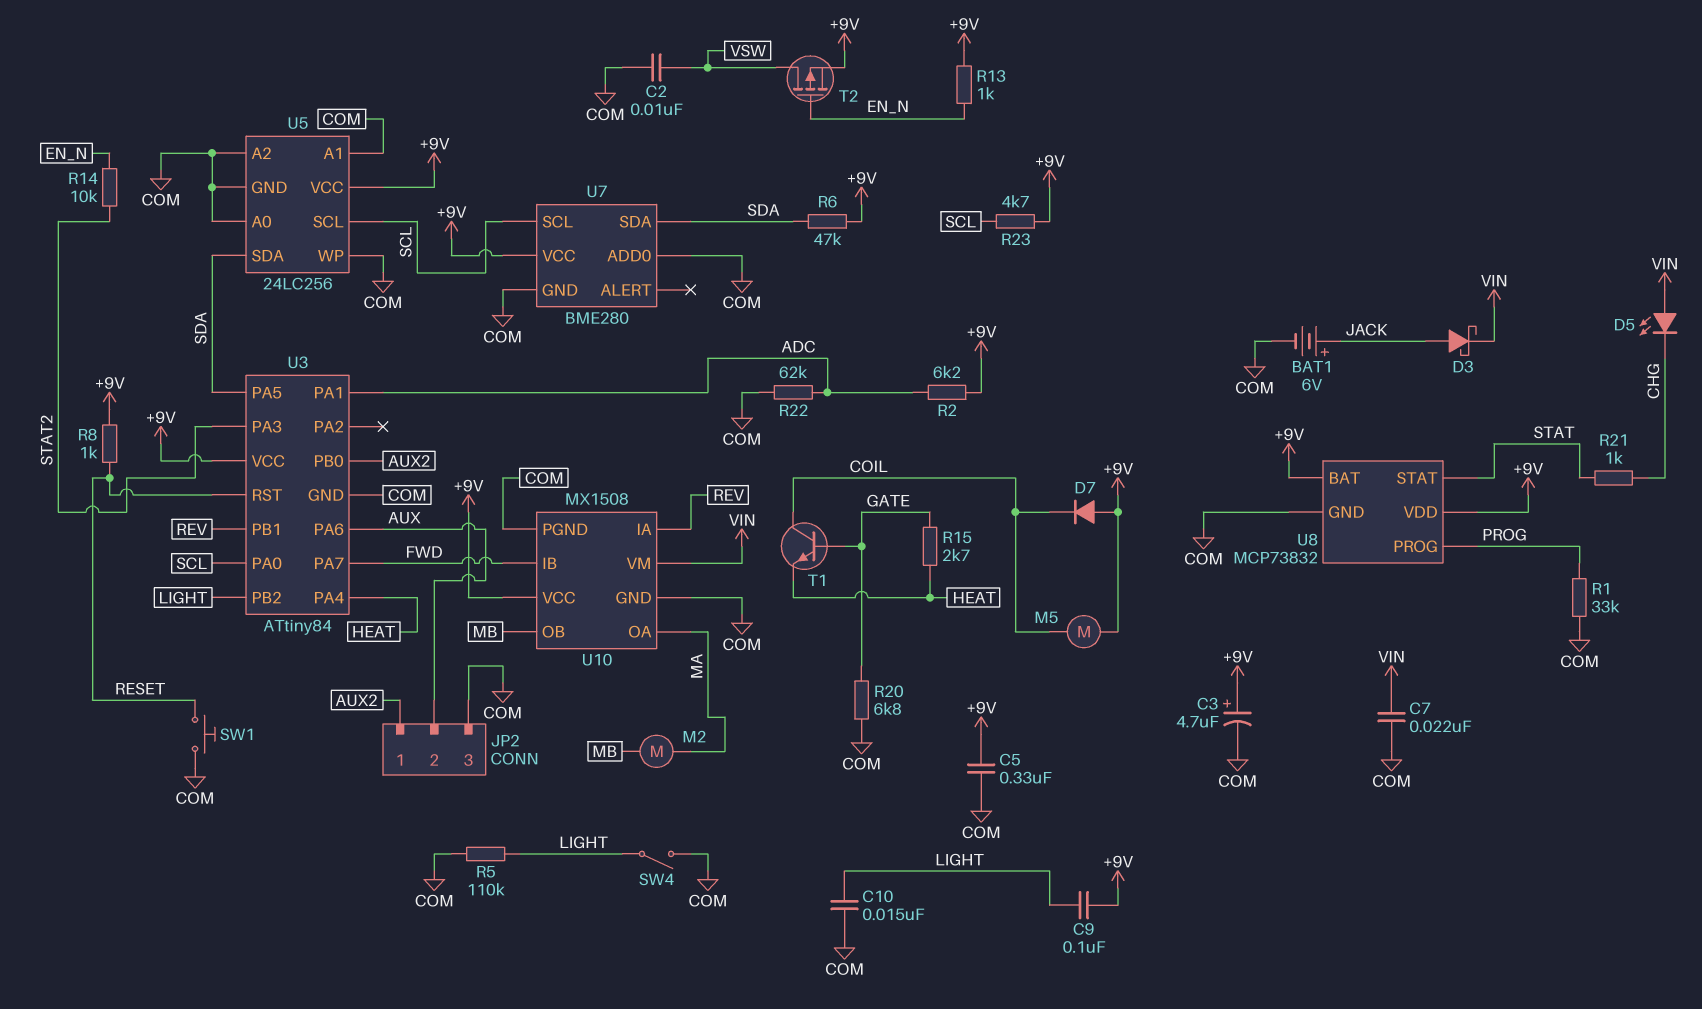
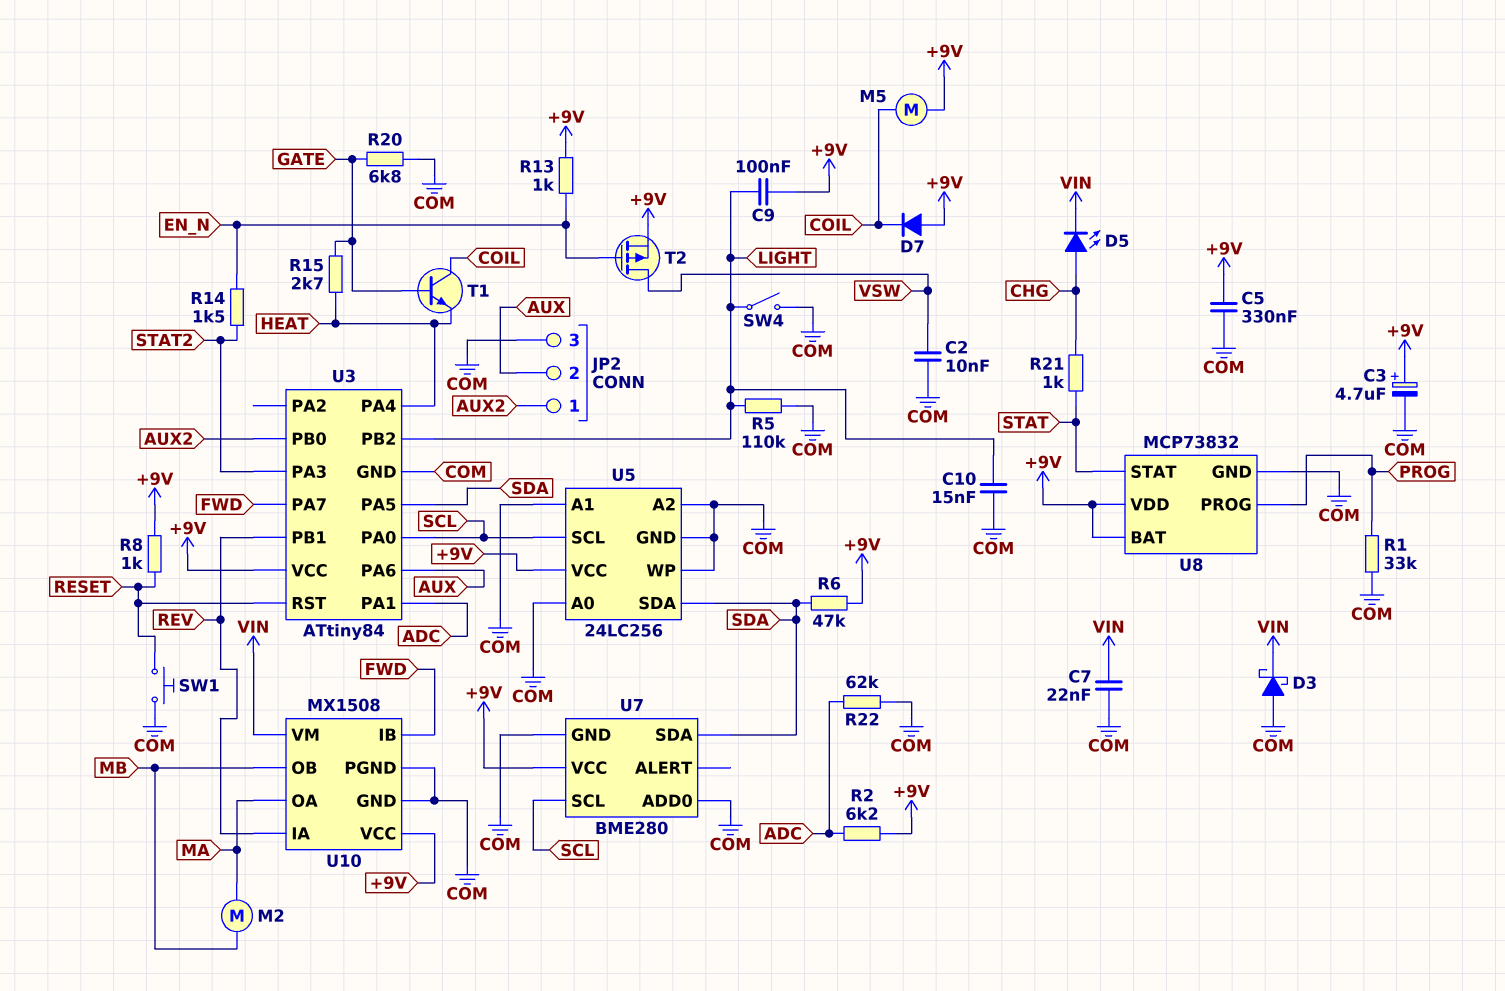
BAT1: 6V (plus JACK, minus COM) -> none
D3: schottky (A JACK, K VIN) -> schottky (A COM, K VIN)
D5: LED (A VIN, K CHG) -> LED (A CHG, K VIN)
R14: 10k (EN_N, STAT2) -> 1.5k (EN_N, STAT2)
R23: 4.7k (+9V, SCL) -> none

